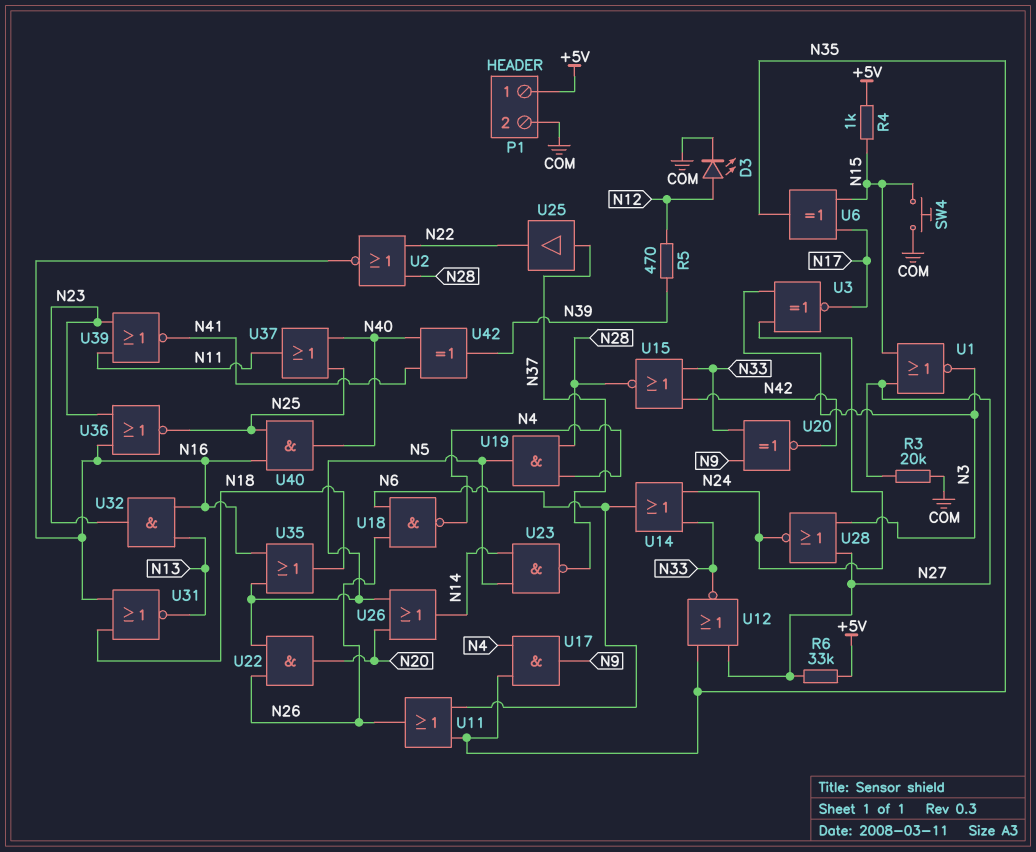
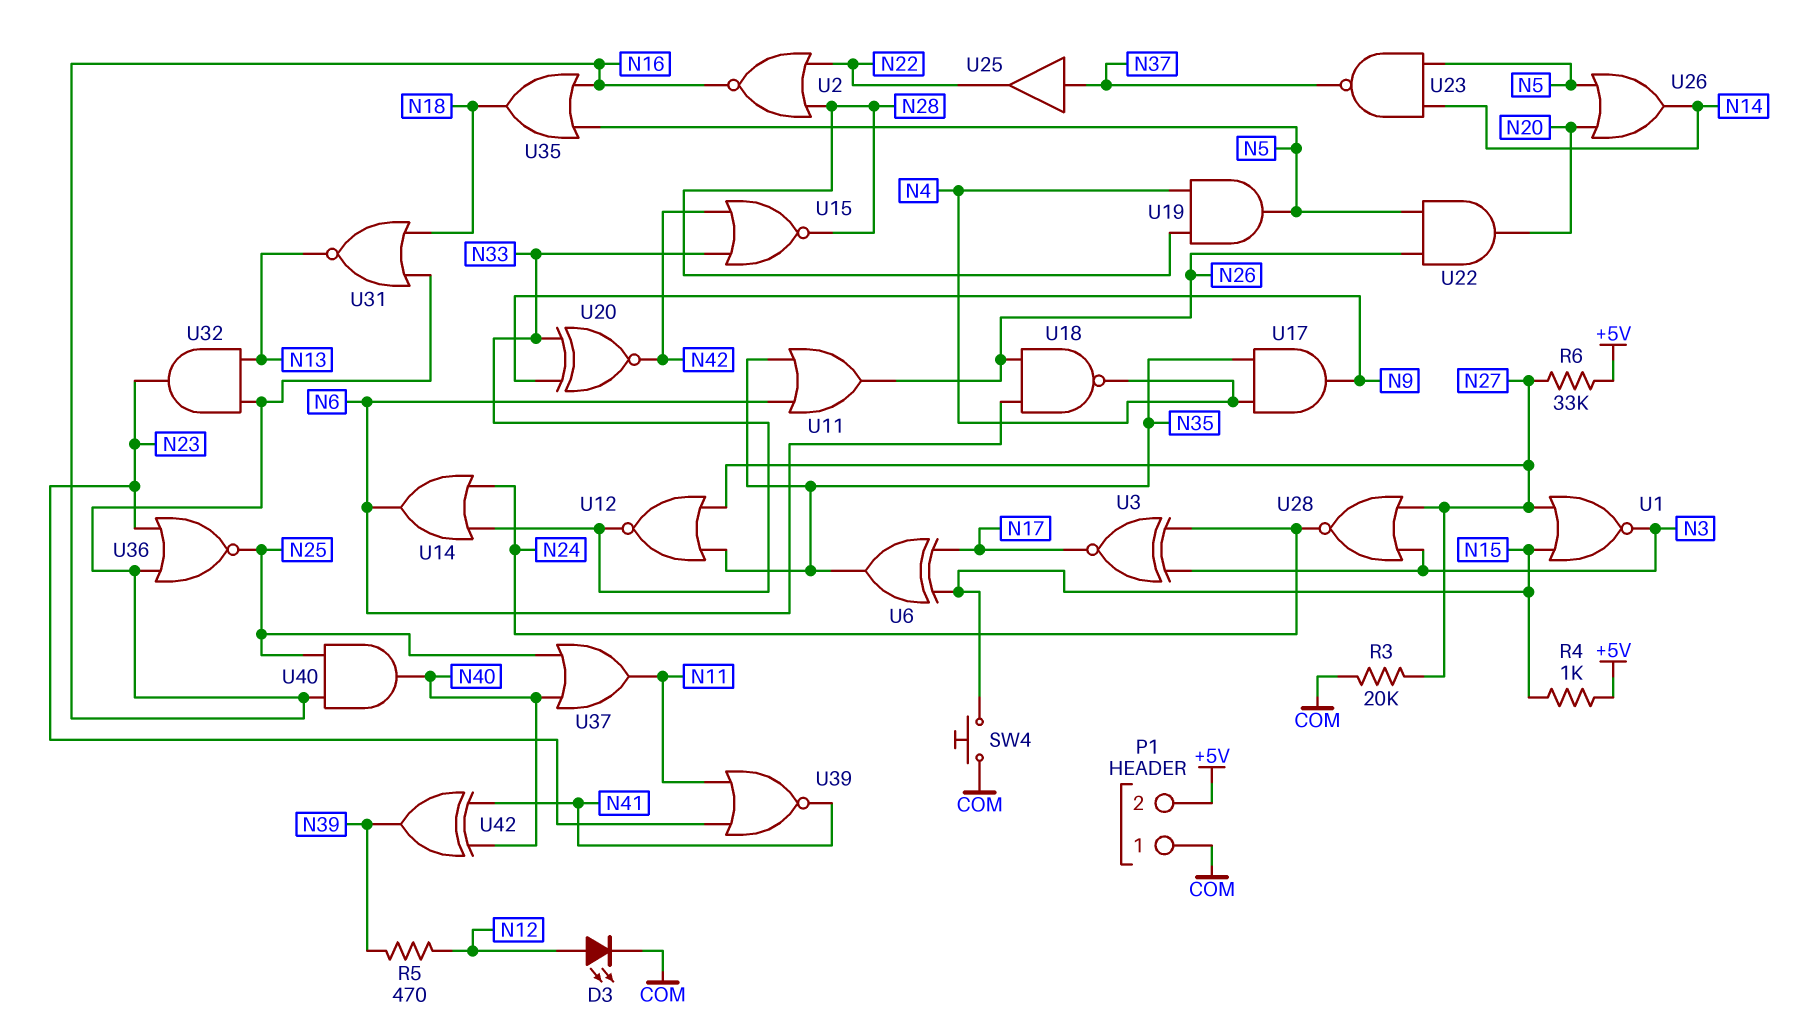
P1 pin 1: +5V -> COM
P1 pin 2: COM -> +5V

